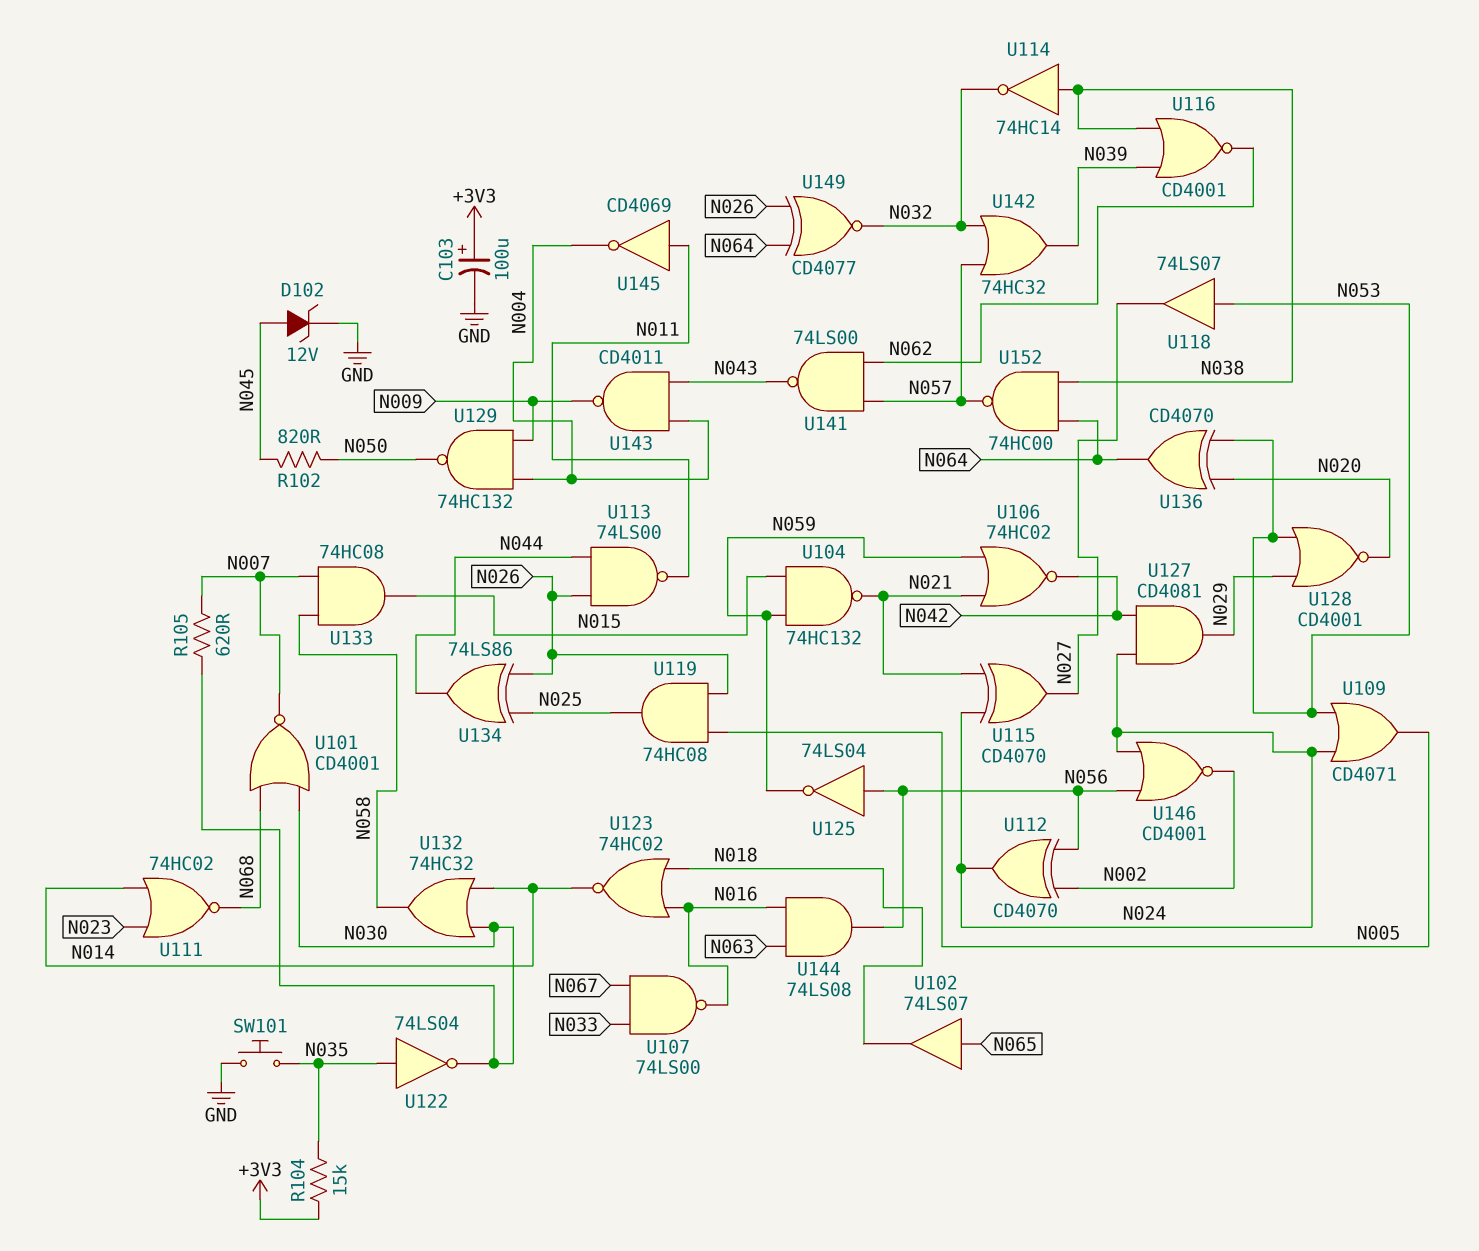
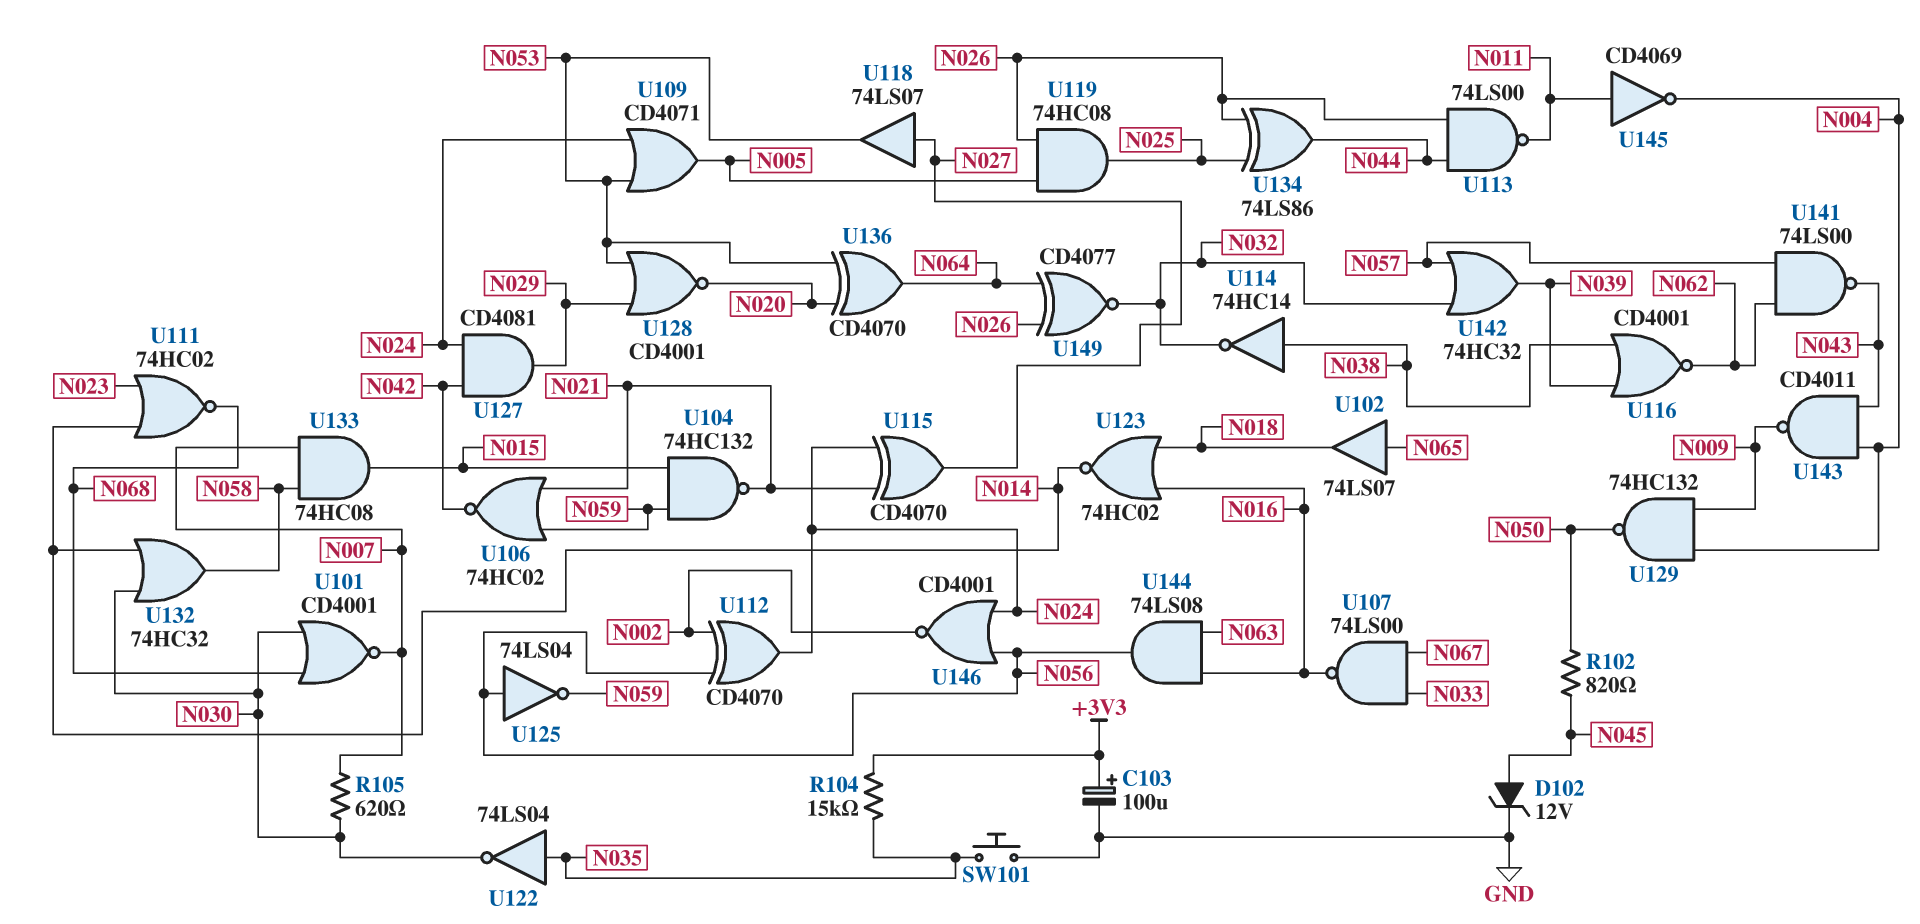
U118: buffer 74LS07 (in N053, out N027) -> buffer 74LS07 (in N027, out N053)
U152: NAND 74HC00 (in N038, in N064, out N057) -> none

